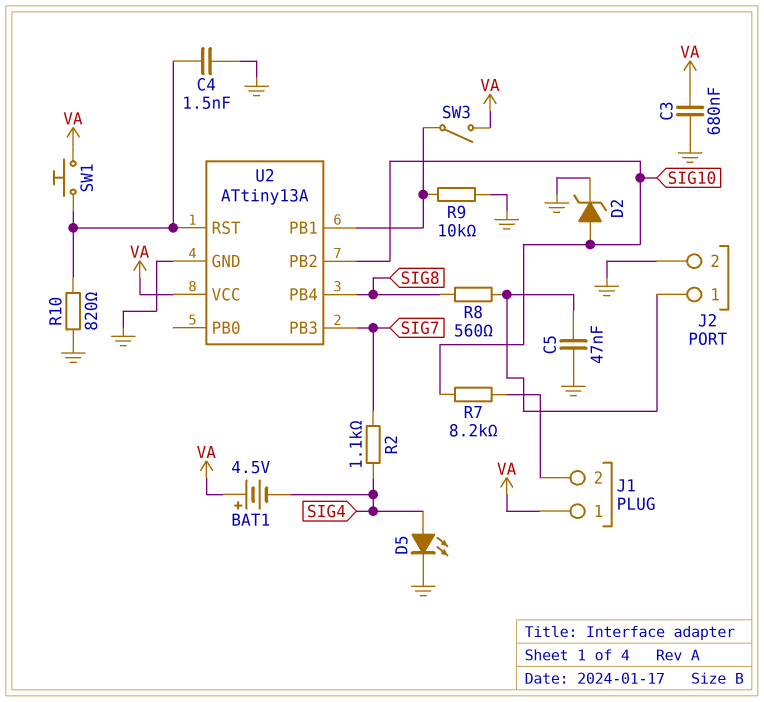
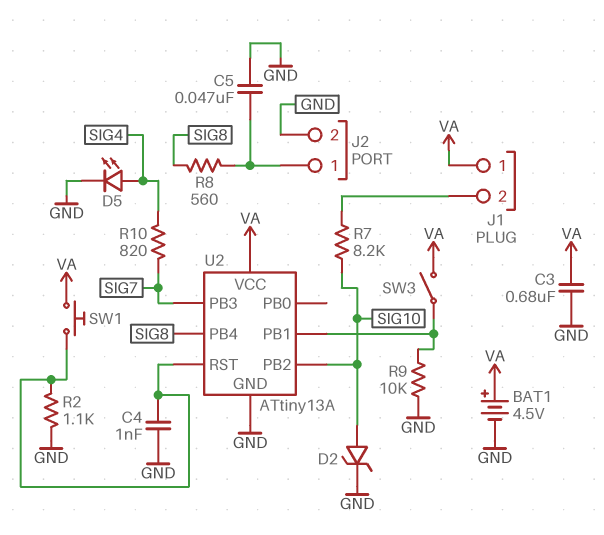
BAT1: 4.5V (plus VA, minus SIG4) -> 4.5V (plus VA, minus GND)
C4: 1.5nF (GND, U2/RST) -> 1nF (GND, U2/RST)
R2: 1.1k (SIG4, SIG7) -> 1.1k (GND, U2/RST)
R10: 820 (GND, U2/RST) -> 820 (SIG4, SIG7)

